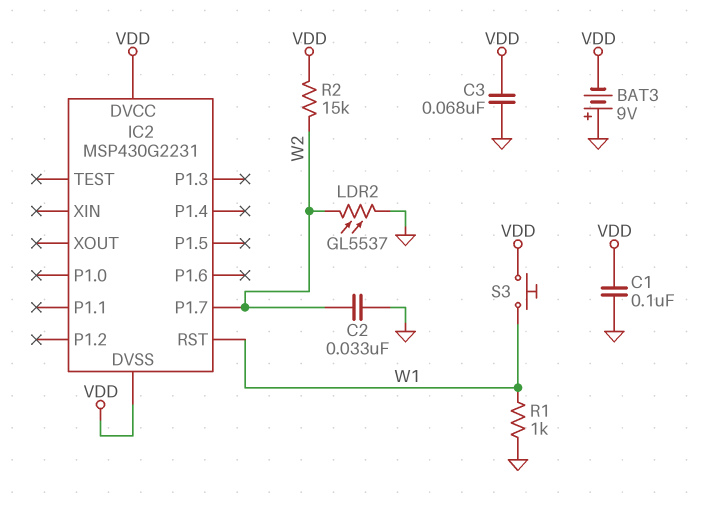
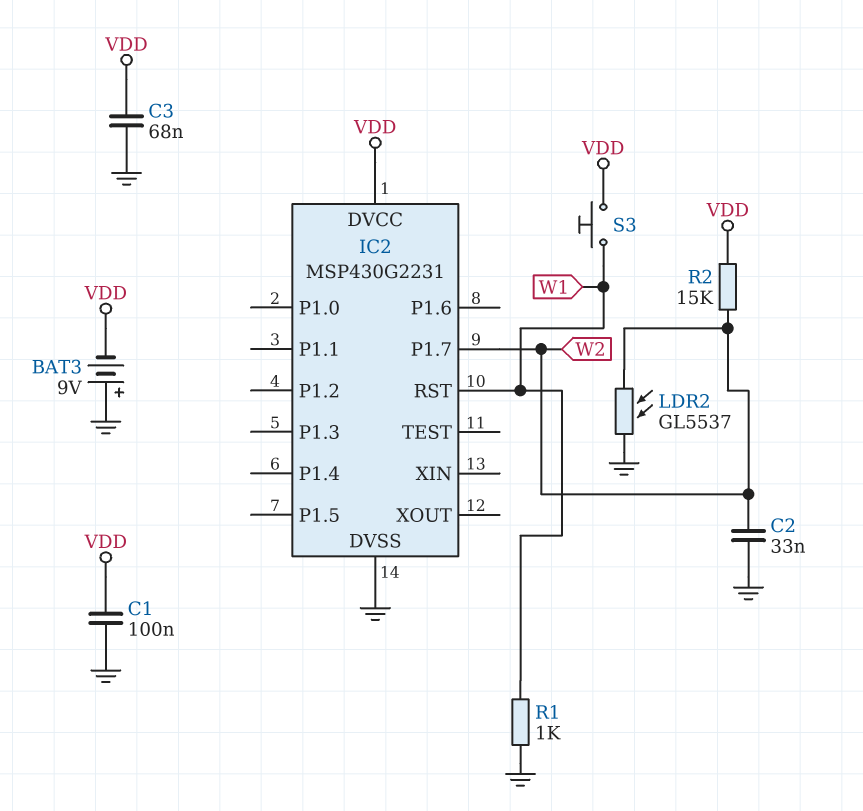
IC2 pin DVSS: VDD -> GND

